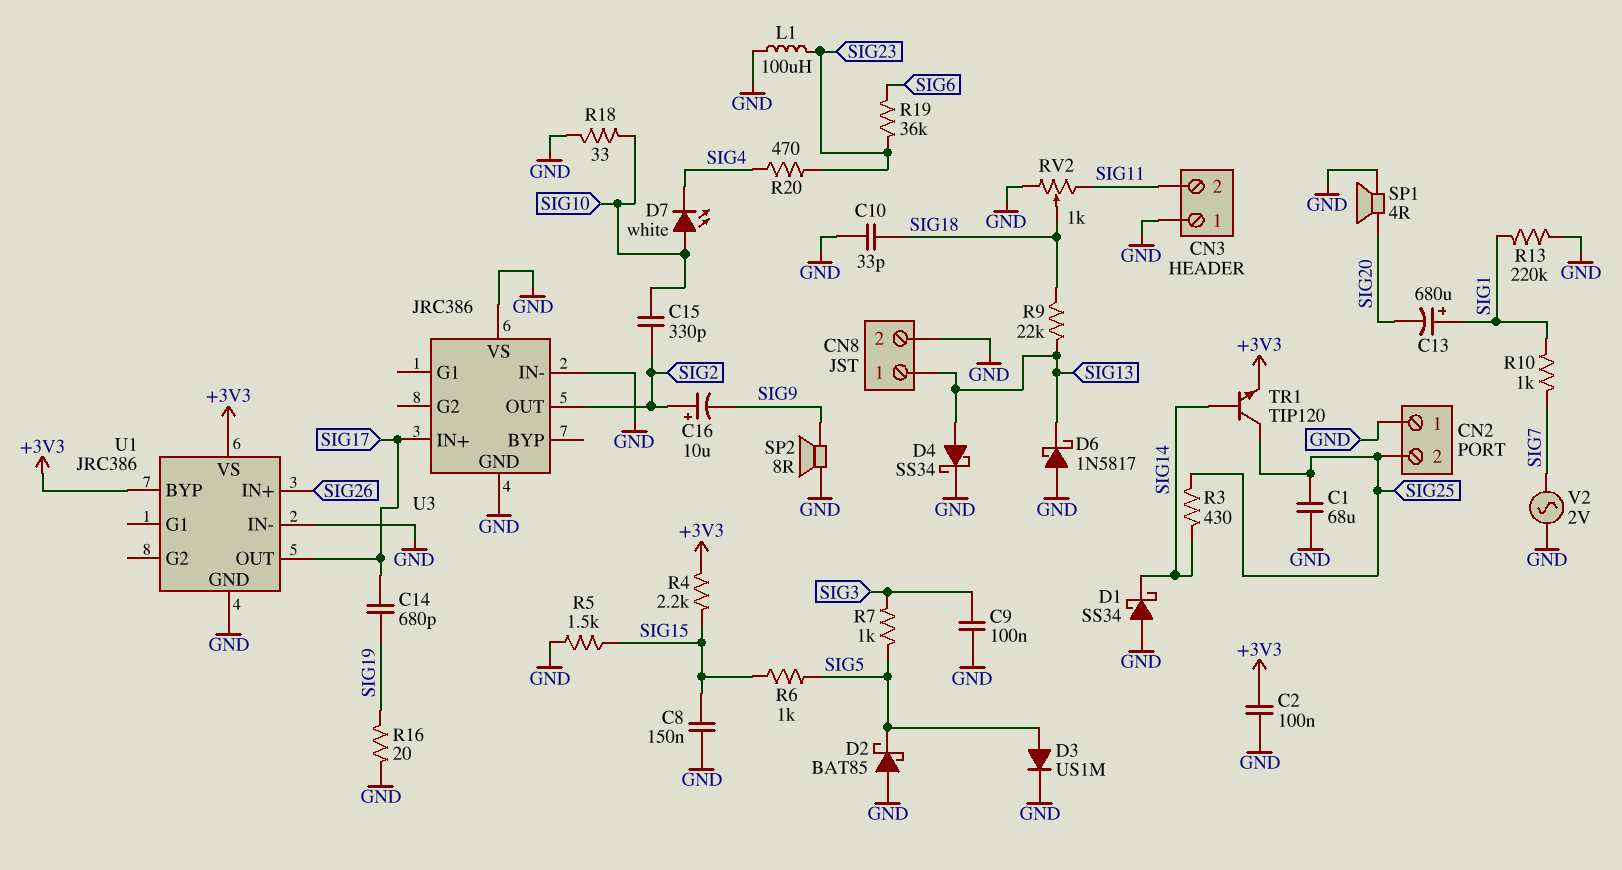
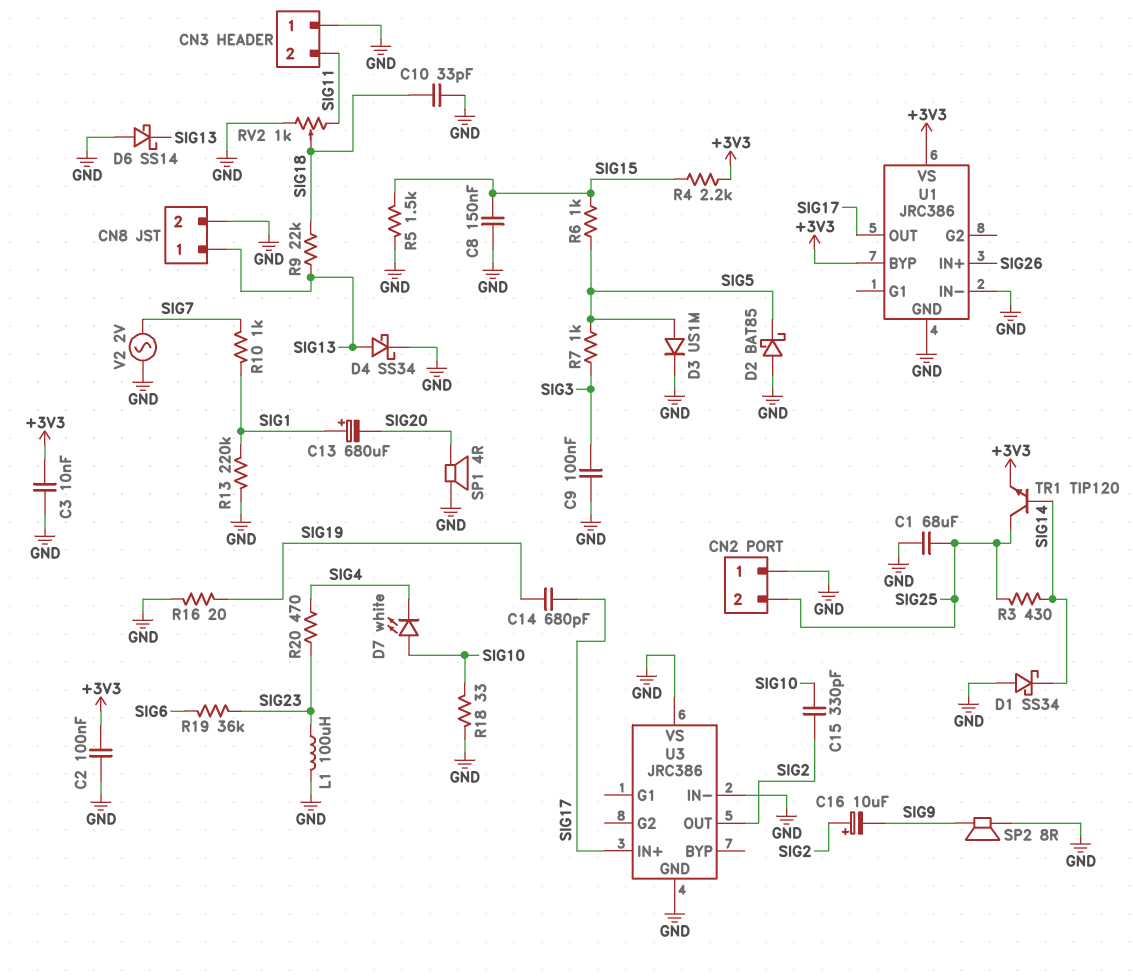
C3: none -> 10nF (+3V3, GND)
D6: schottky 1N5817 (A GND, K SIG13) -> schottky SS14 (A GND, K SIG13)

